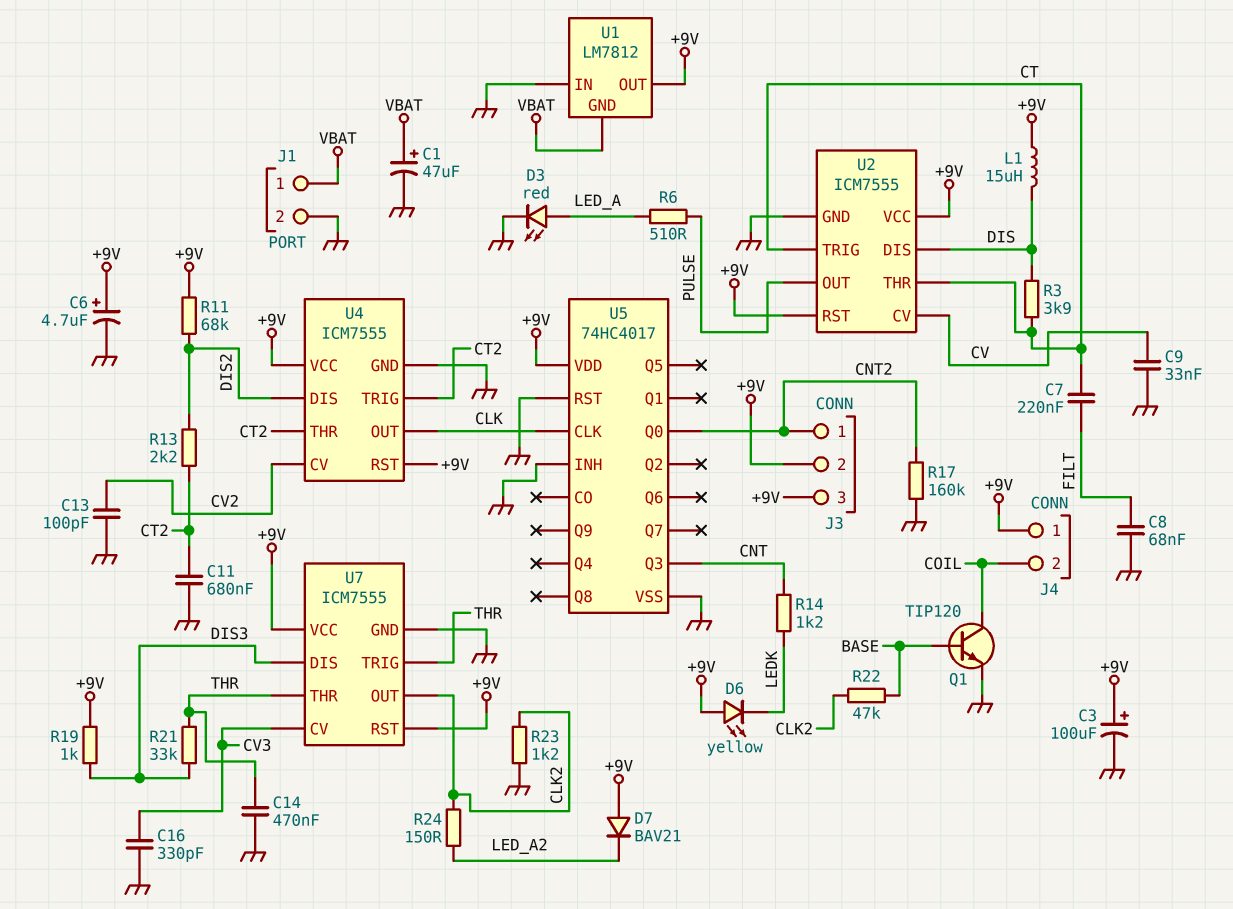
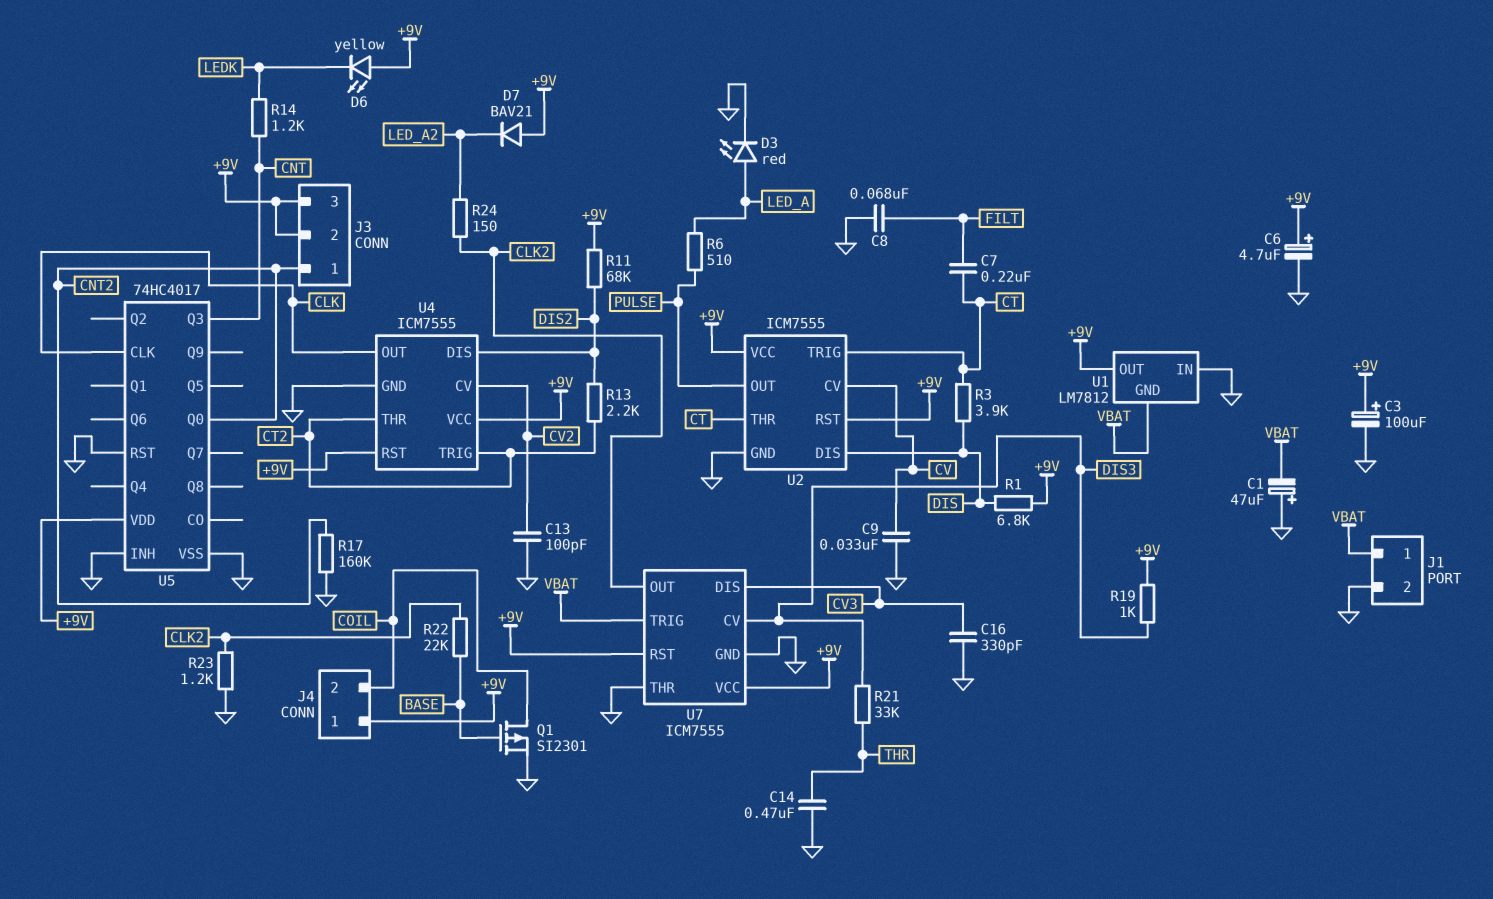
C1: 47uF (plus VBAT, minus GND) -> 47uF (plus GND, minus VBAT)
C11: 680nF (CT2, GND) -> none
L1: 15uH (+9V, DIS) -> none
Q1: NPN TIP120 (B BASE, C COIL, E GND) -> PMOS SI2301 (G BASE, D COIL, S GND)
R1: none -> 6.8k (+9V, DIS)
R22: 47k (BASE, CLK2) -> 22k (BASE, CLK2)
U7 pin CV: CV3 -> DIS3
U7 pin DIS: DIS3 -> CV3
U7 pin THR: THR -> GND
U7 pin TRIG: THR -> VBAT

